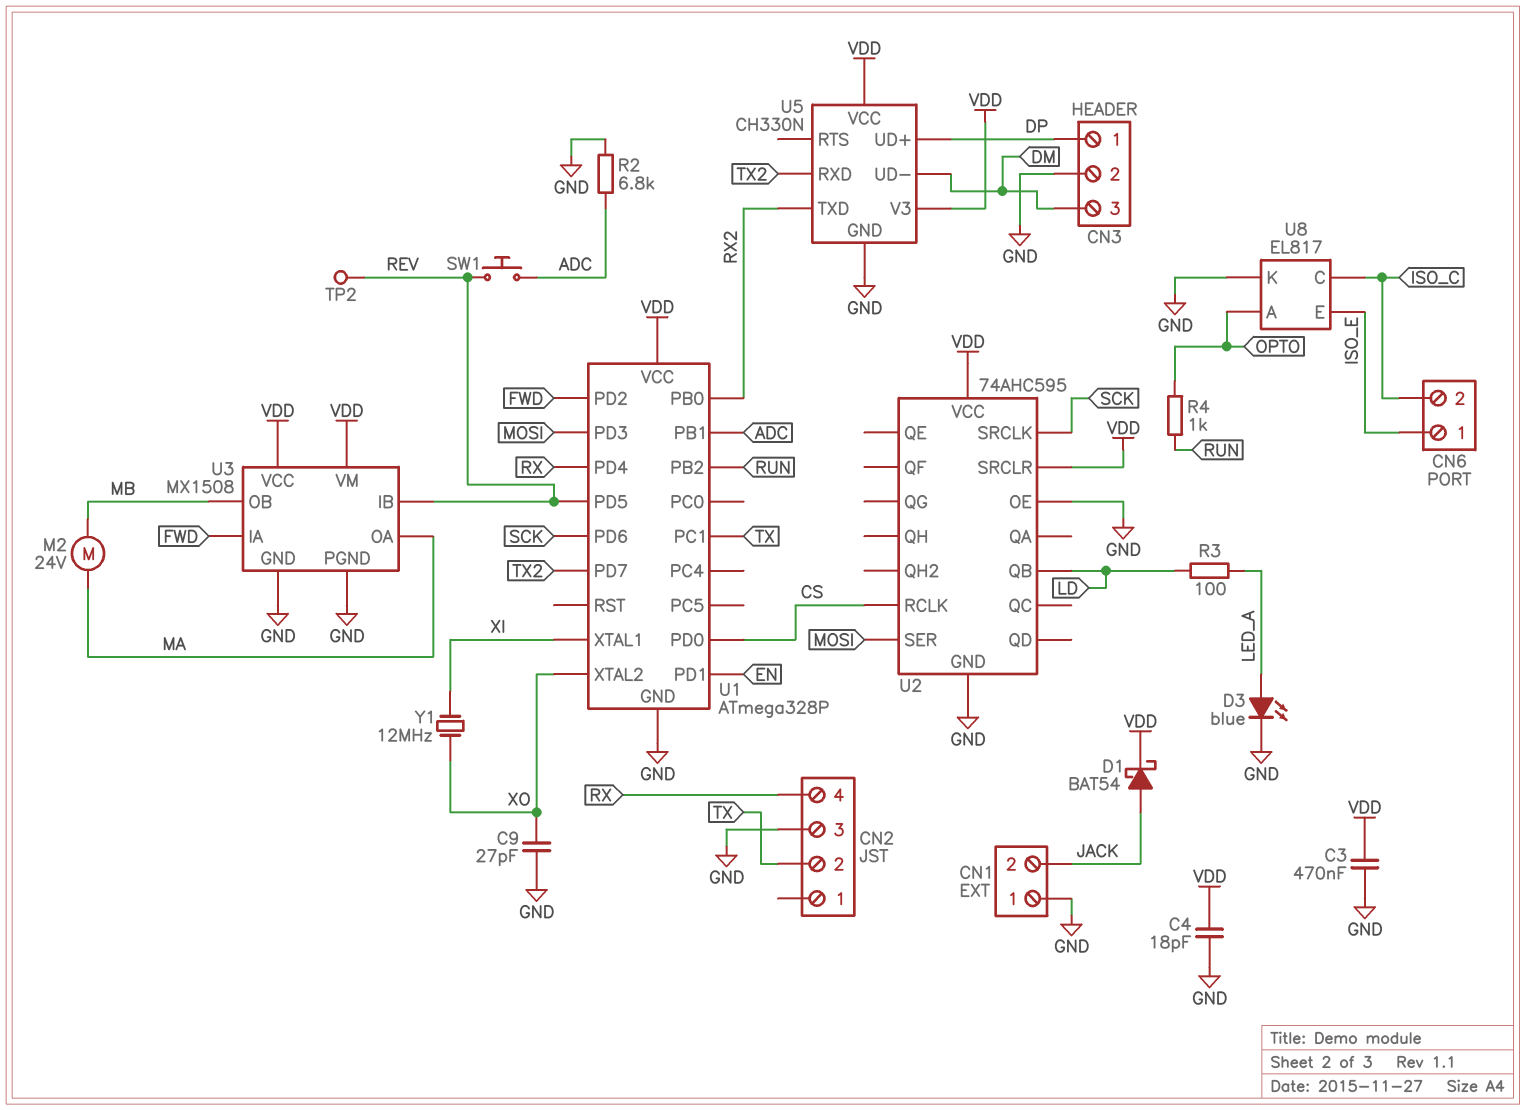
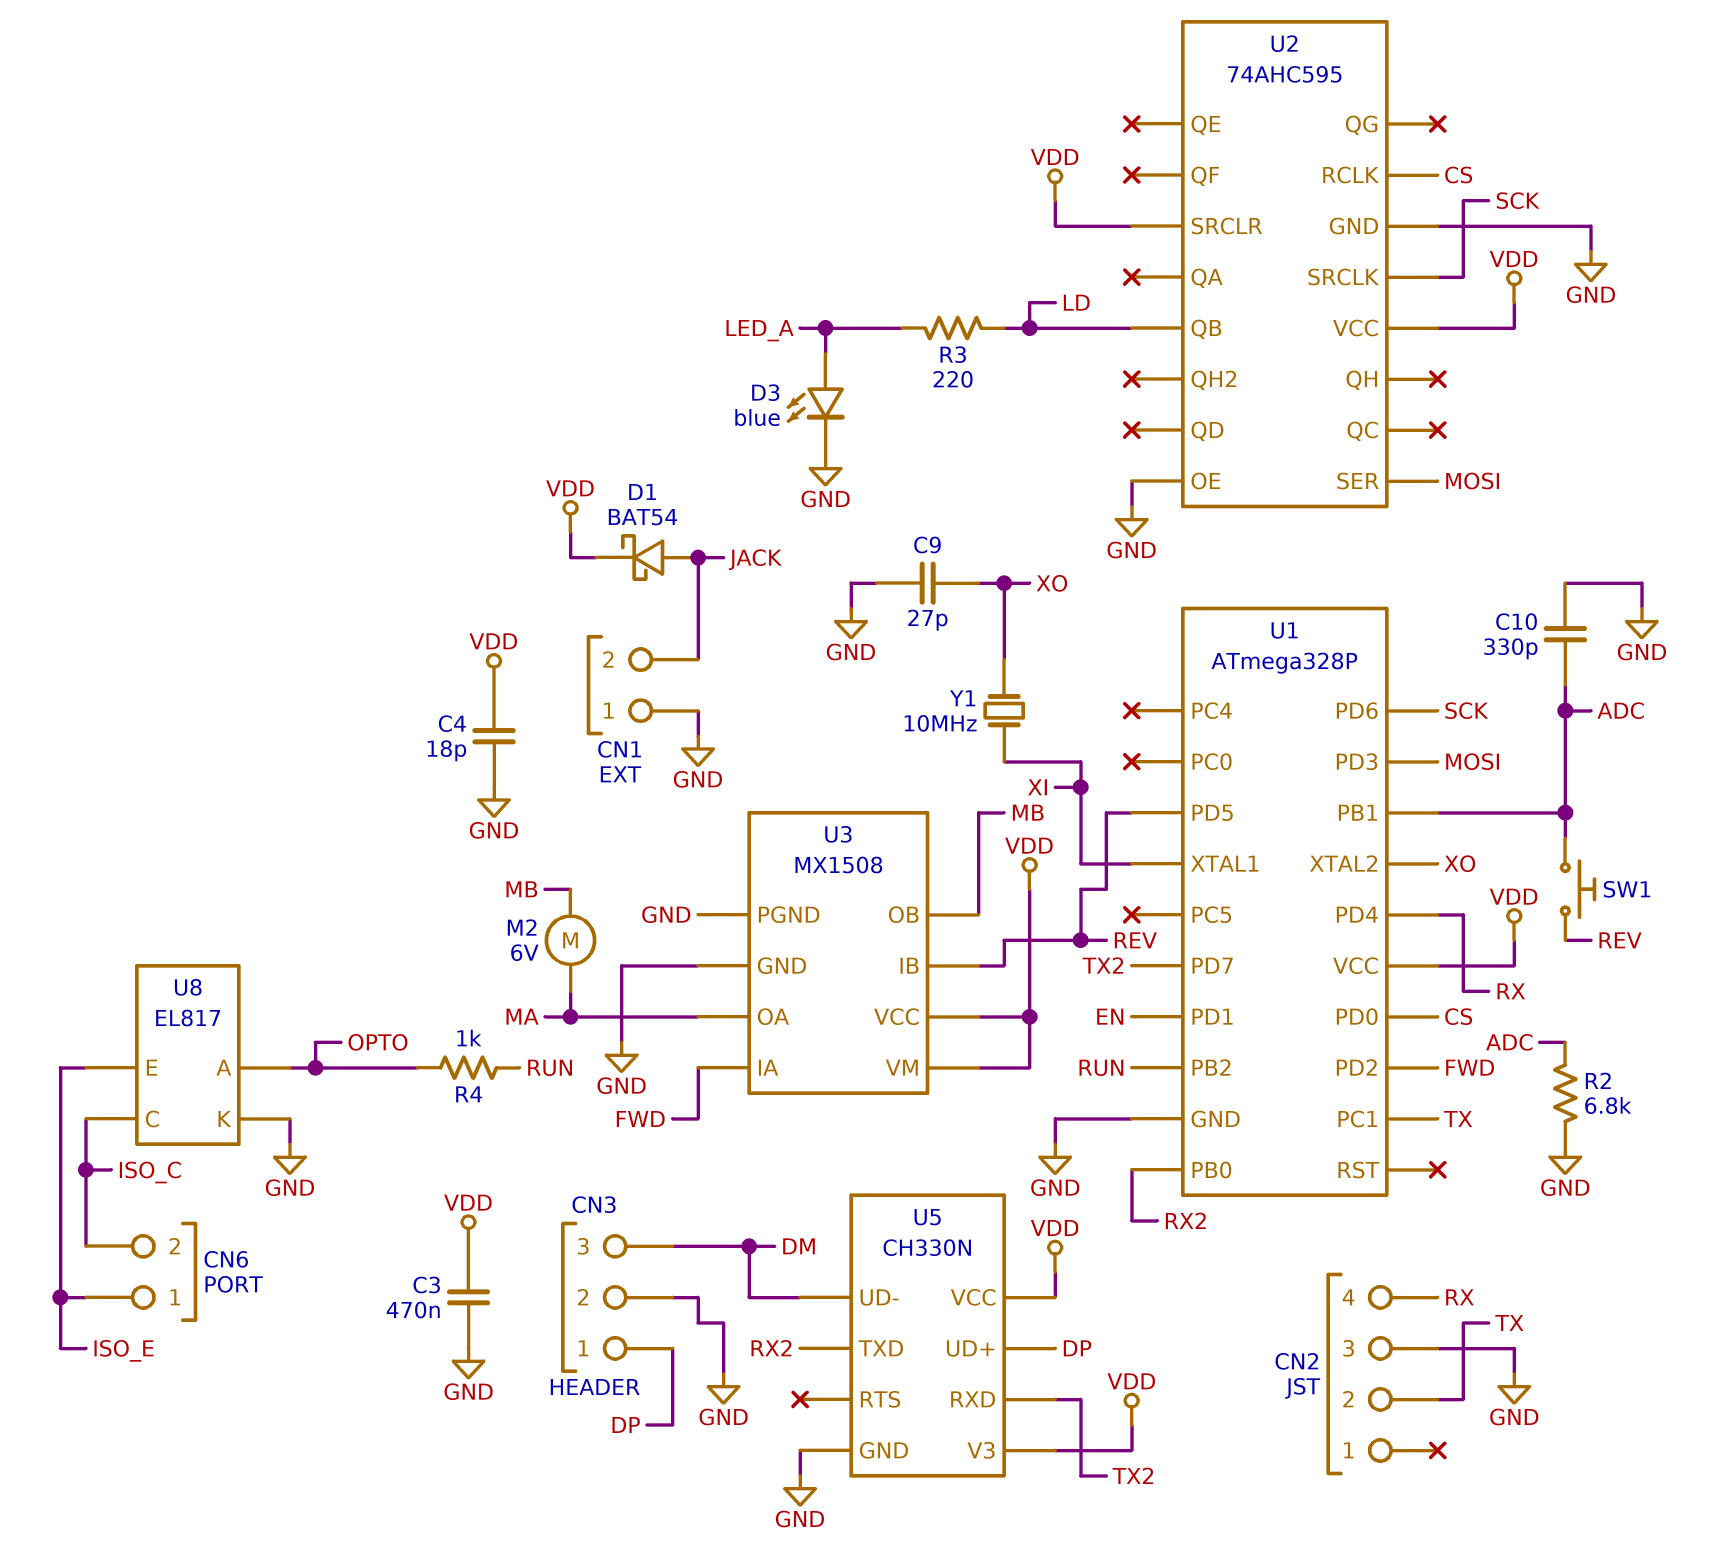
C10: none -> 330pF (ADC, GND)
M2: motor 24V (MA, MB) -> motor 6V (MA, MB)
R3: 100 (LD, LED_A) -> 220 (LD, LED_A)
TP2: test point (REV) -> none
Y1: 12MHz (XI, XO) -> 10MHz (XI, XO)

